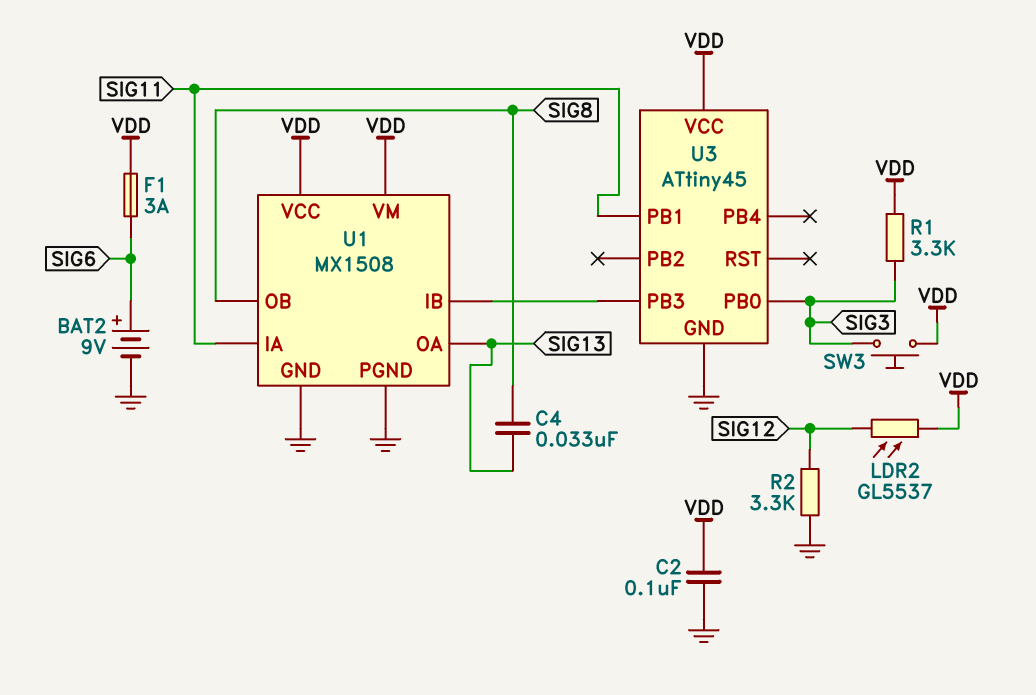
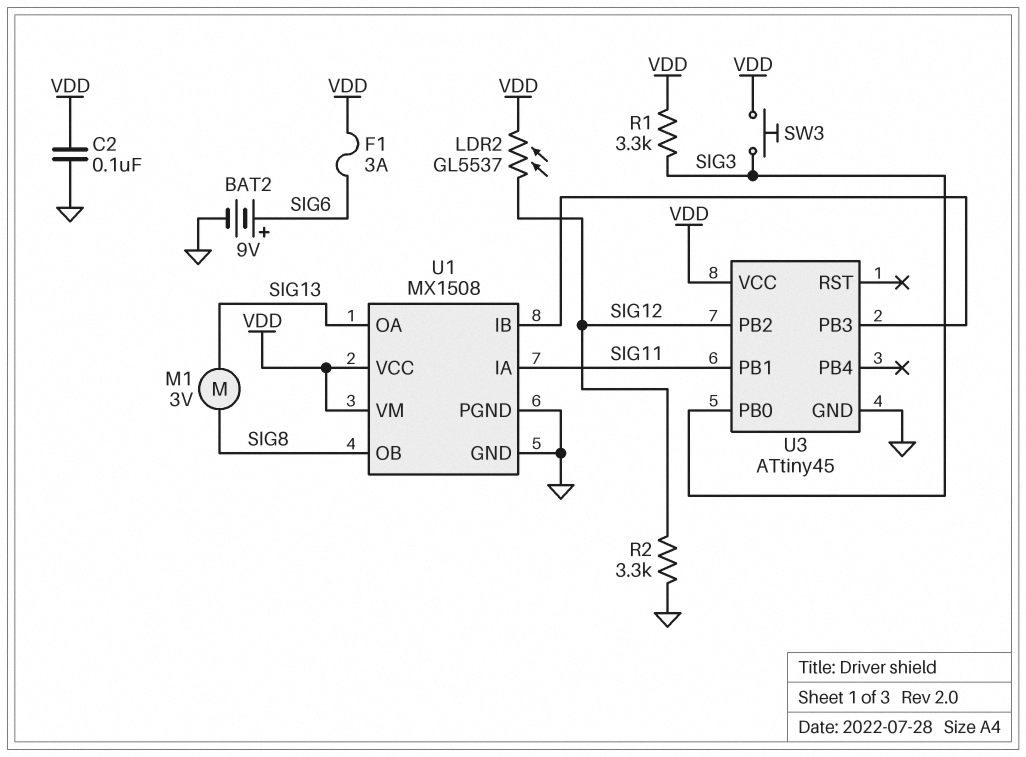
C4: 33nF (SIG8, SIG13) -> none
M1: none -> motor 3V (SIG8, SIG13)
U3 pin PB2: none -> SIG12

